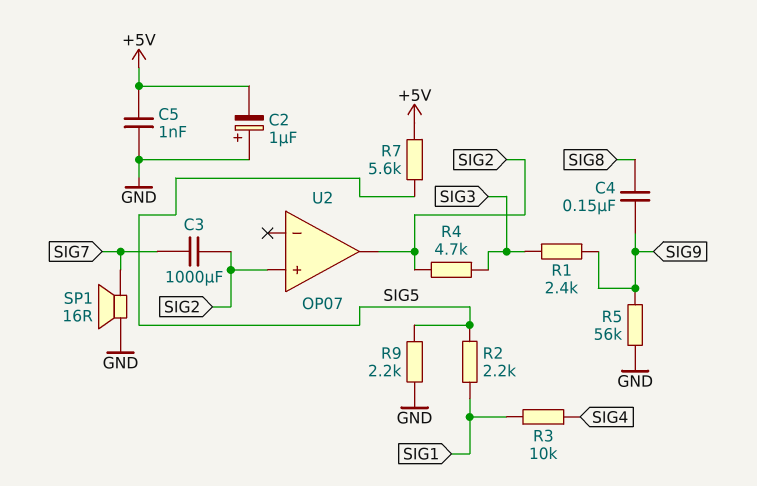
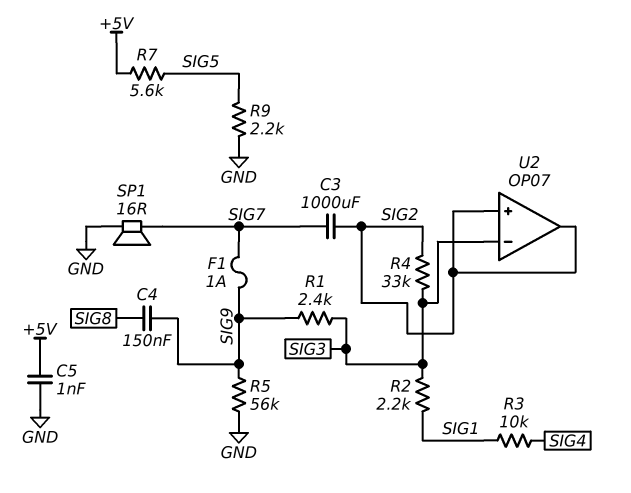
C2: 1uF (plus GND, minus +5V) -> none
F1: none -> 1A (SIG7, SIG9)
R2: 2.2k (SIG1, SIG5) -> 2.2k (SIG1, SIG3)
R4: 4.7k (SIG2, SIG3) -> 33k (SIG2, SIG3)
U2 pin in-: none -> SIG3

